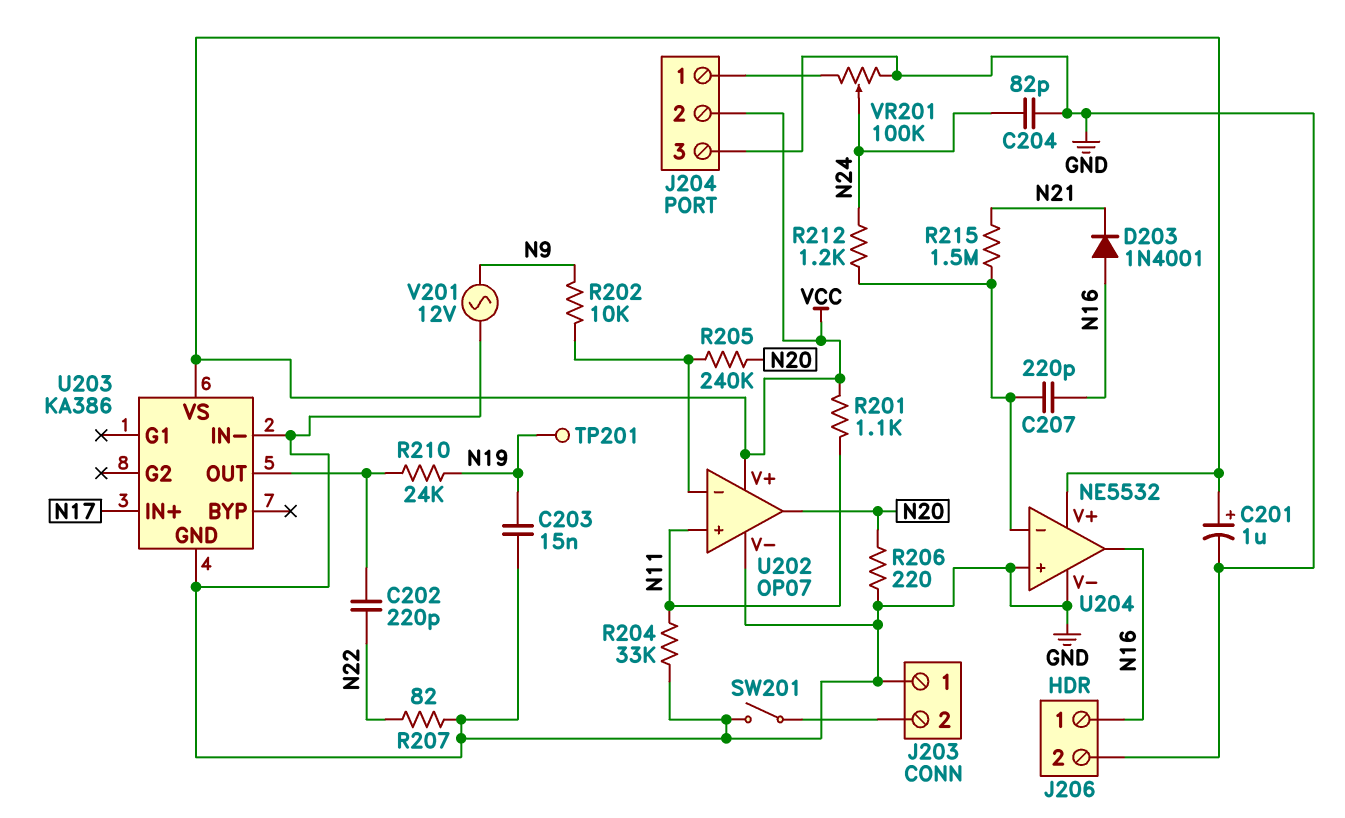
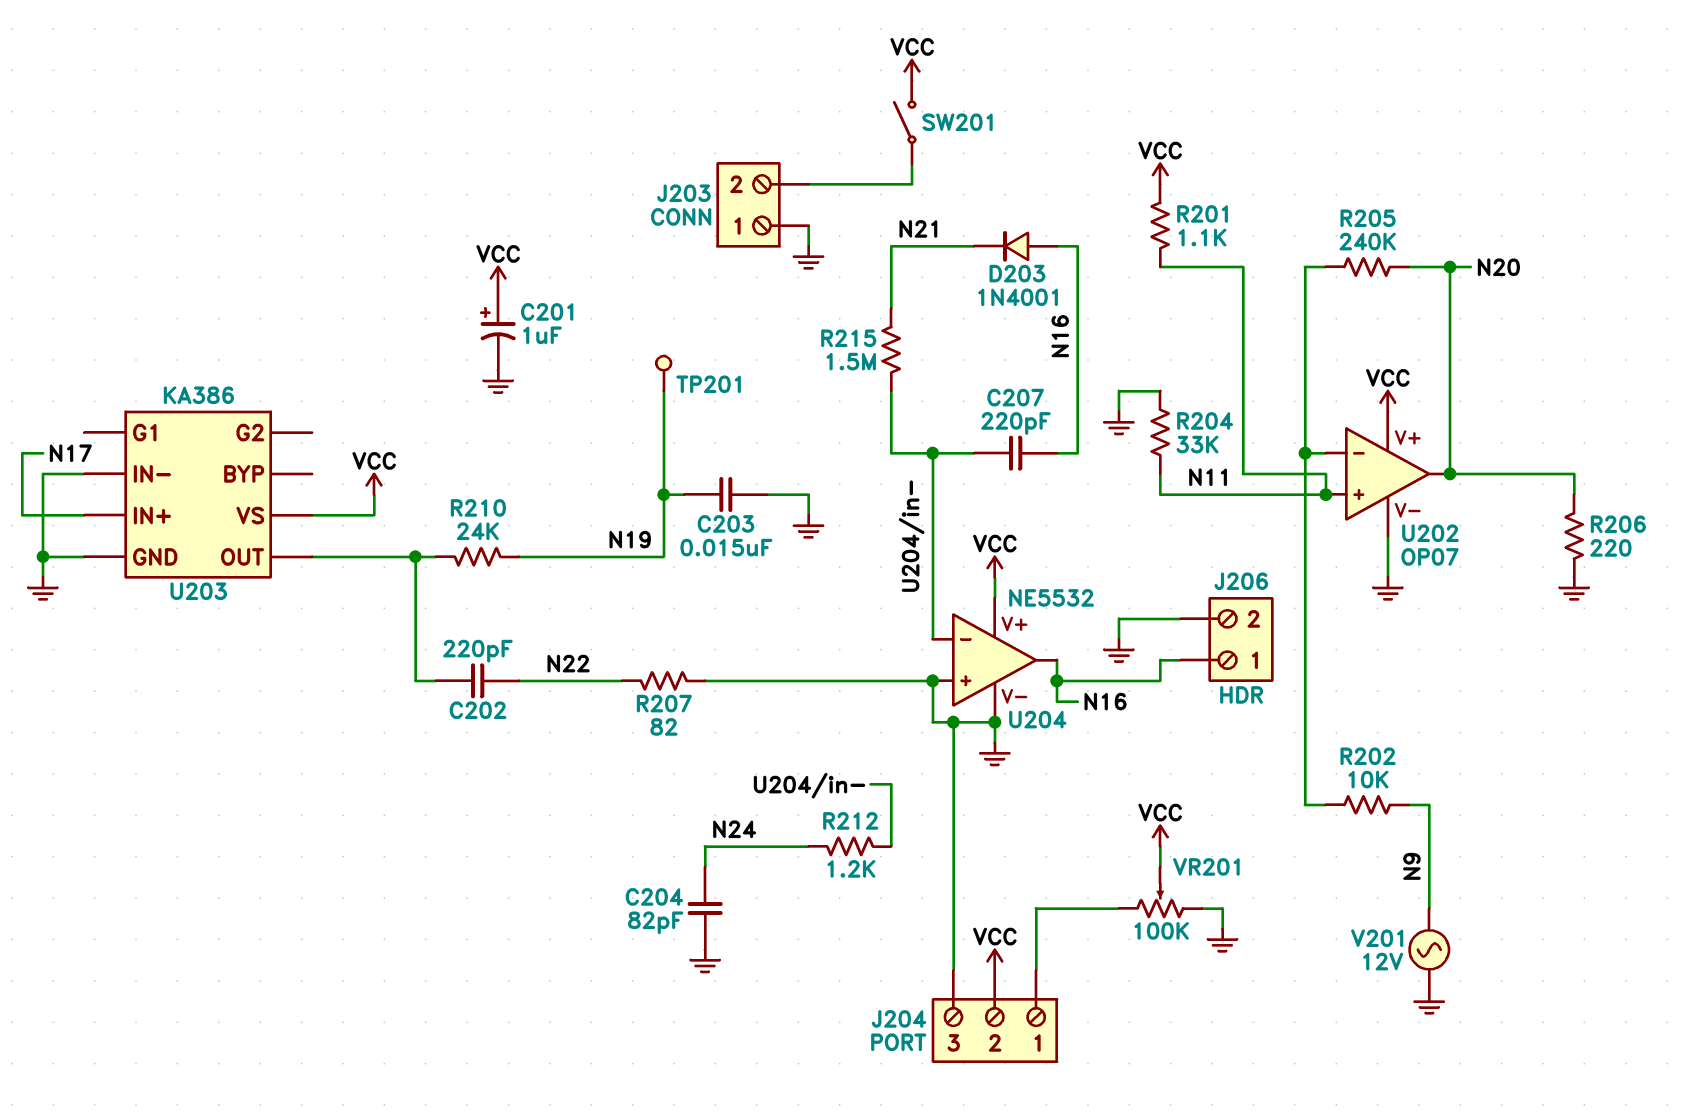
SW201: switch (GND, J203/2) -> switch (J203/2, VCC)
VR201: 100k (GND, J204/1, wiper N24) -> 100k (GND, J204/1, wiper VCC)

